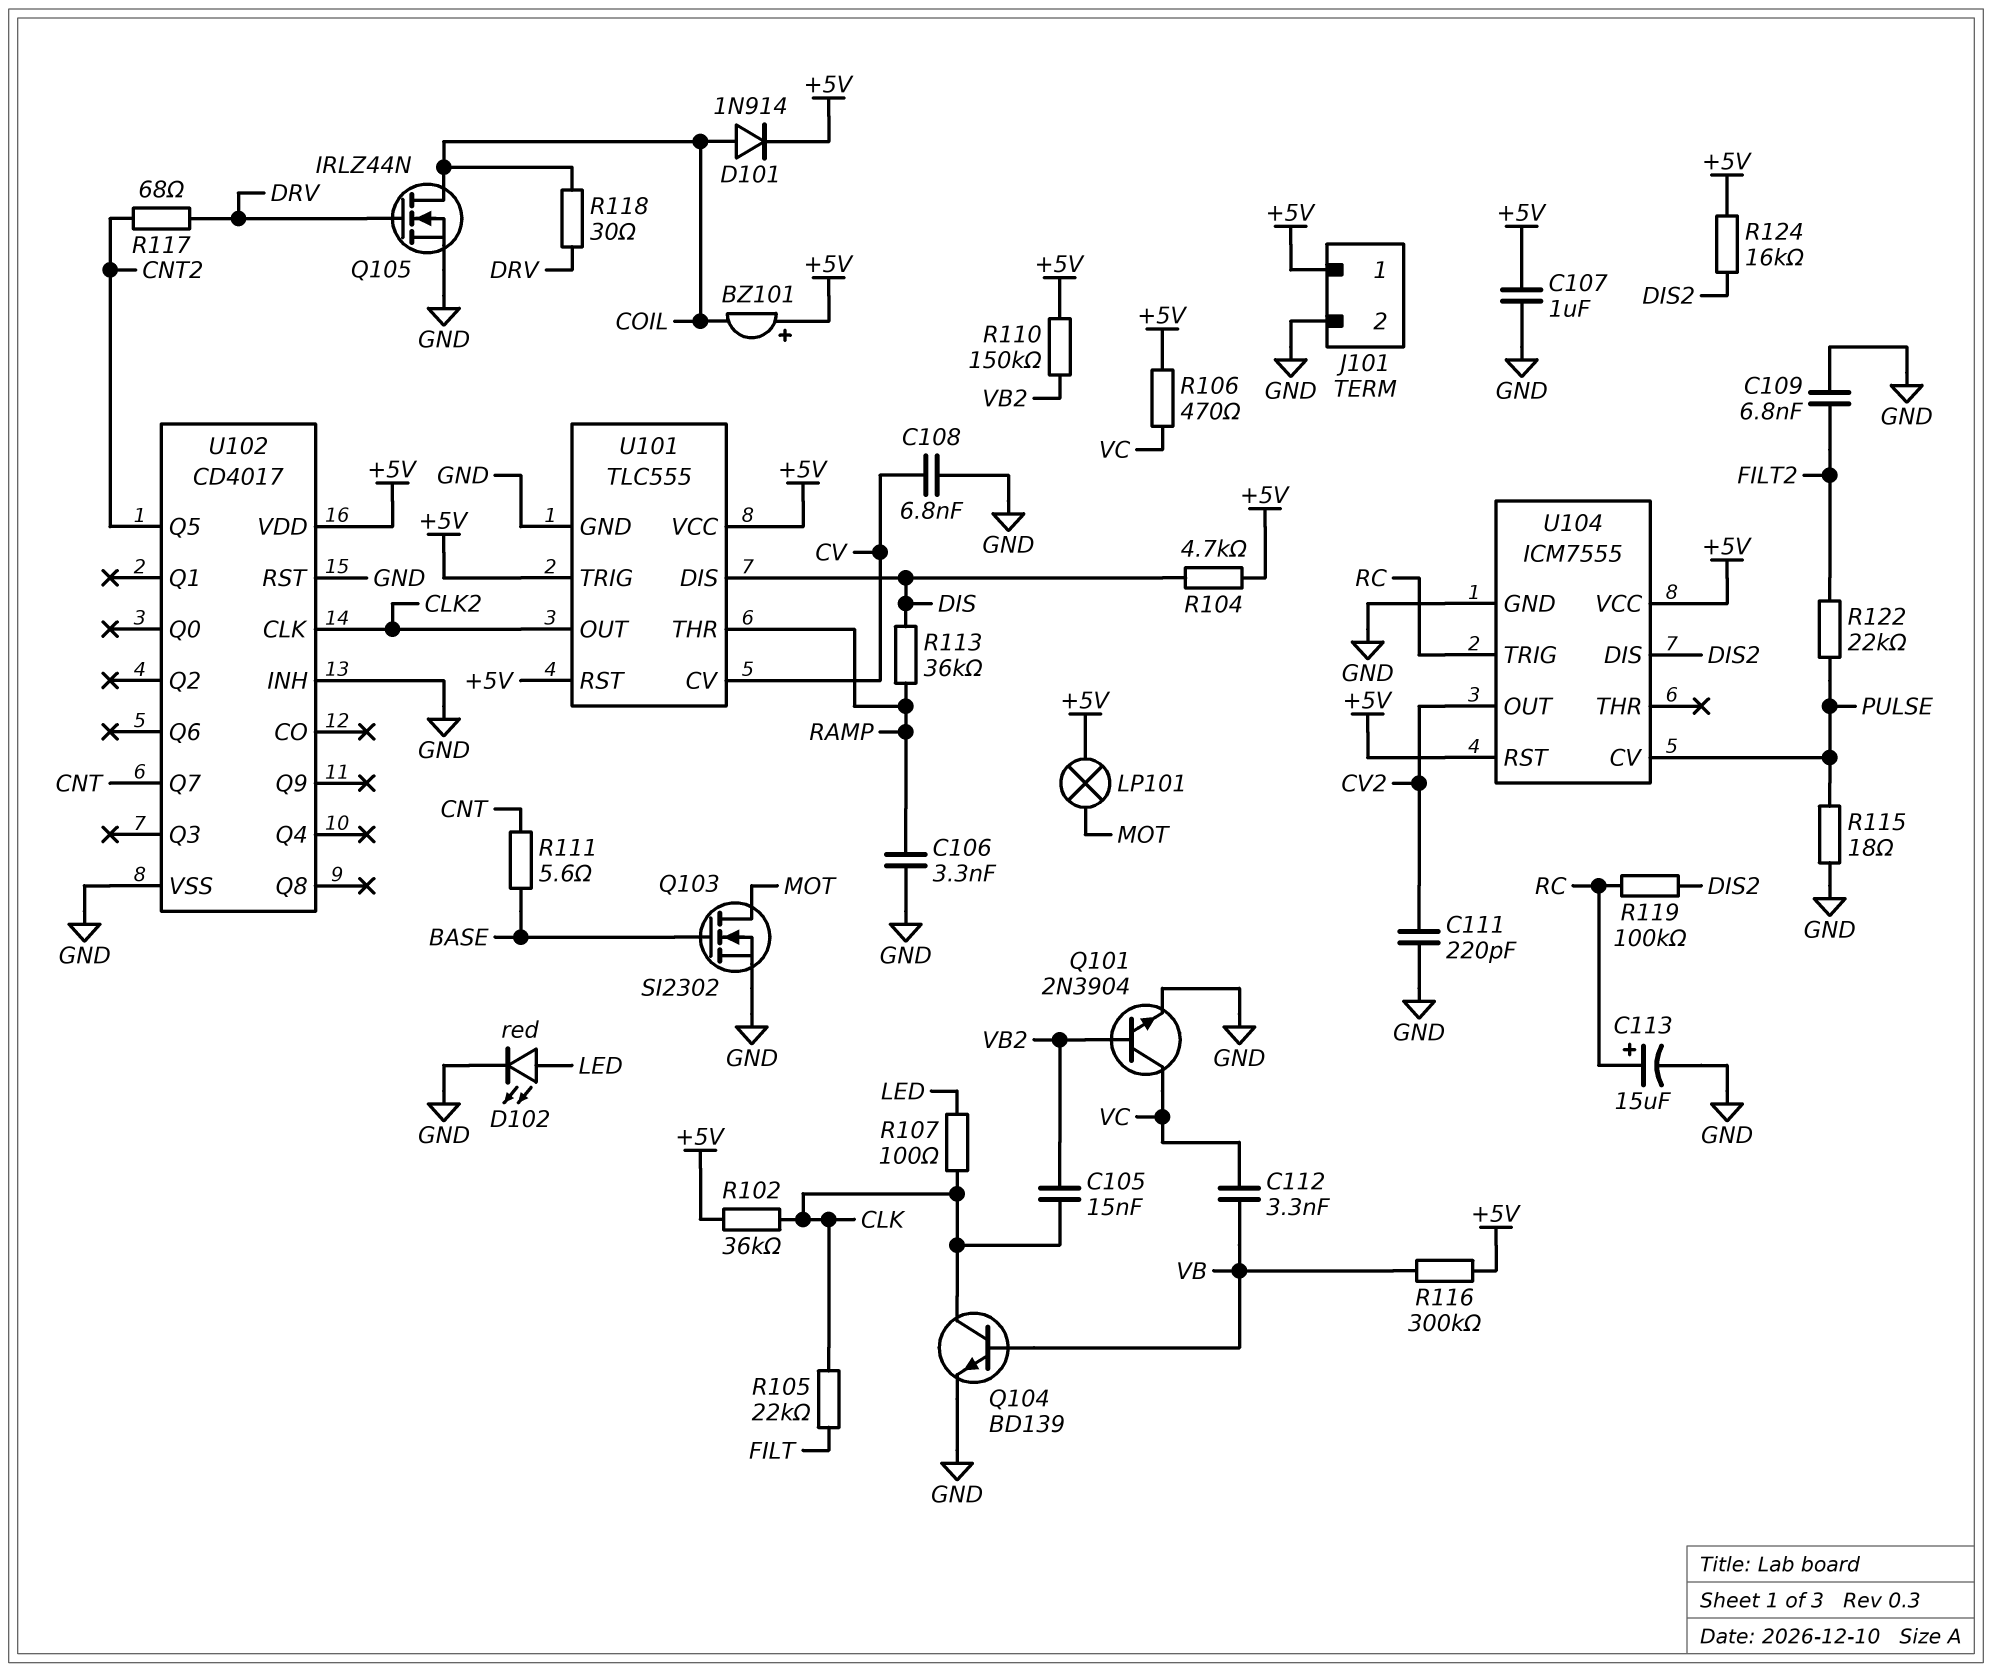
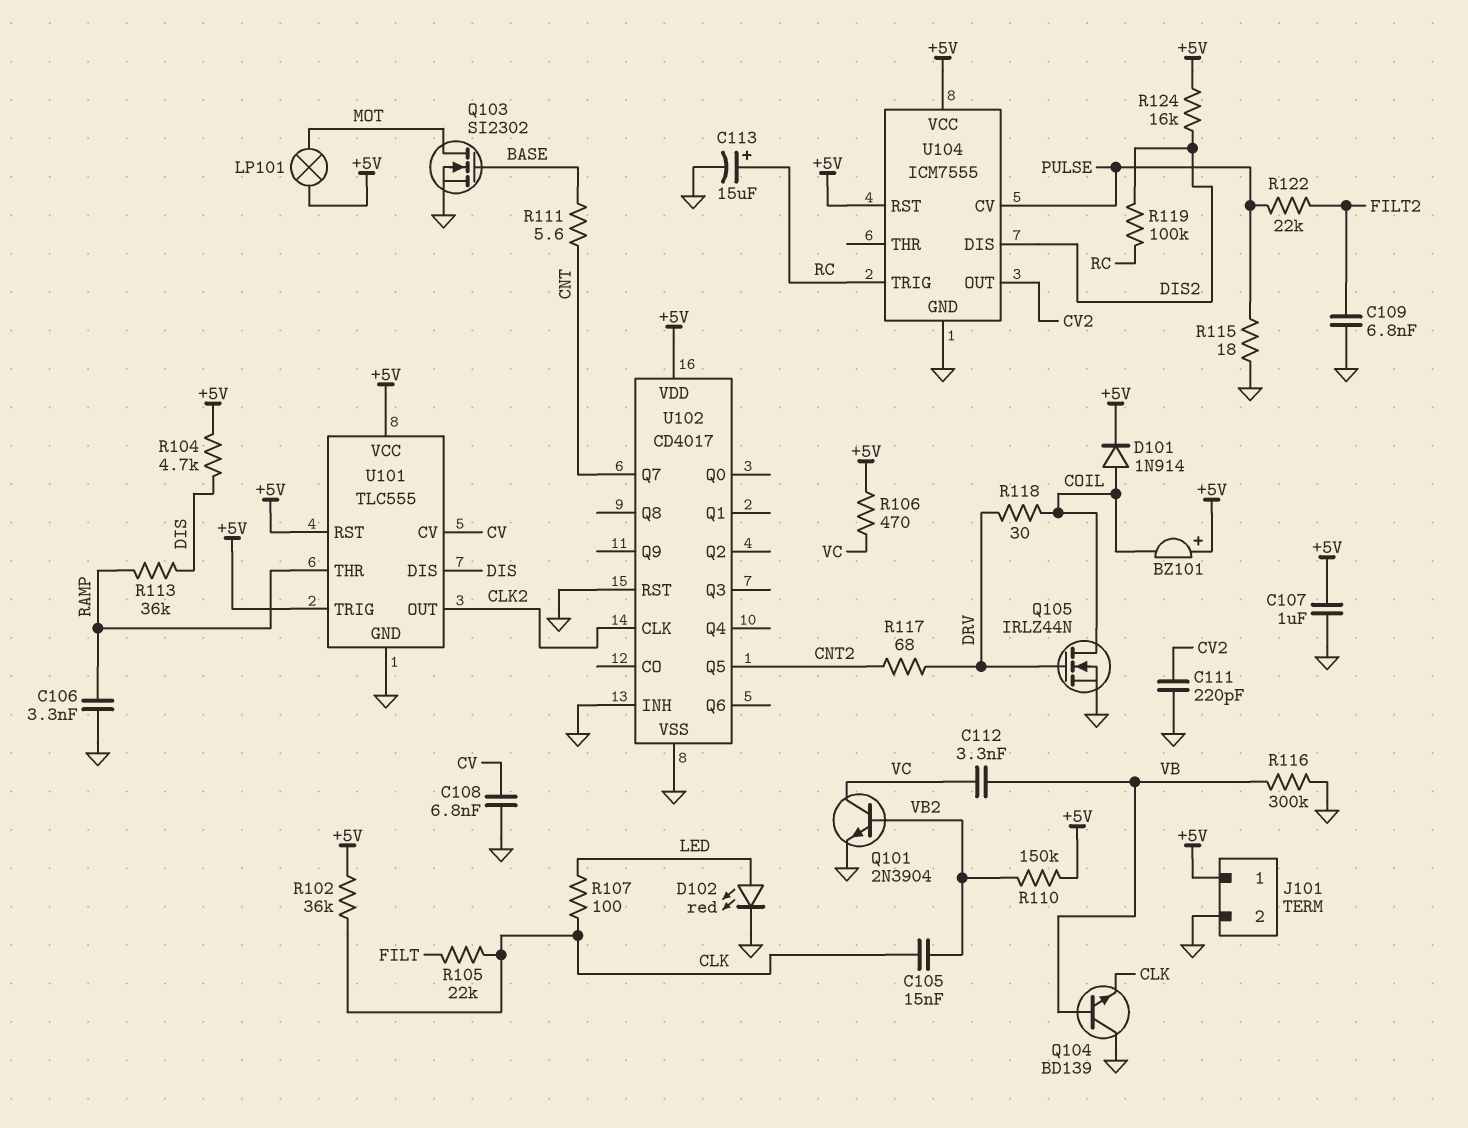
Q104: NPN BD139 (B VB, C CLK, E GND) -> NPN BD139 (B VB, C GND, E CLK)
R116: 300k (+5V, VB) -> 300k (GND, VB)

